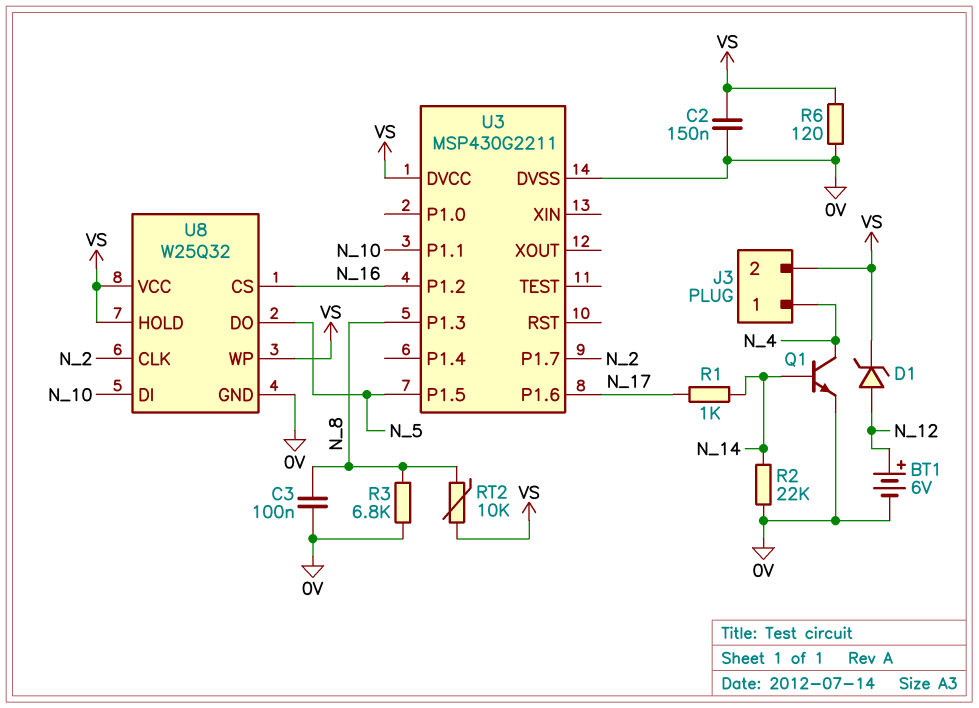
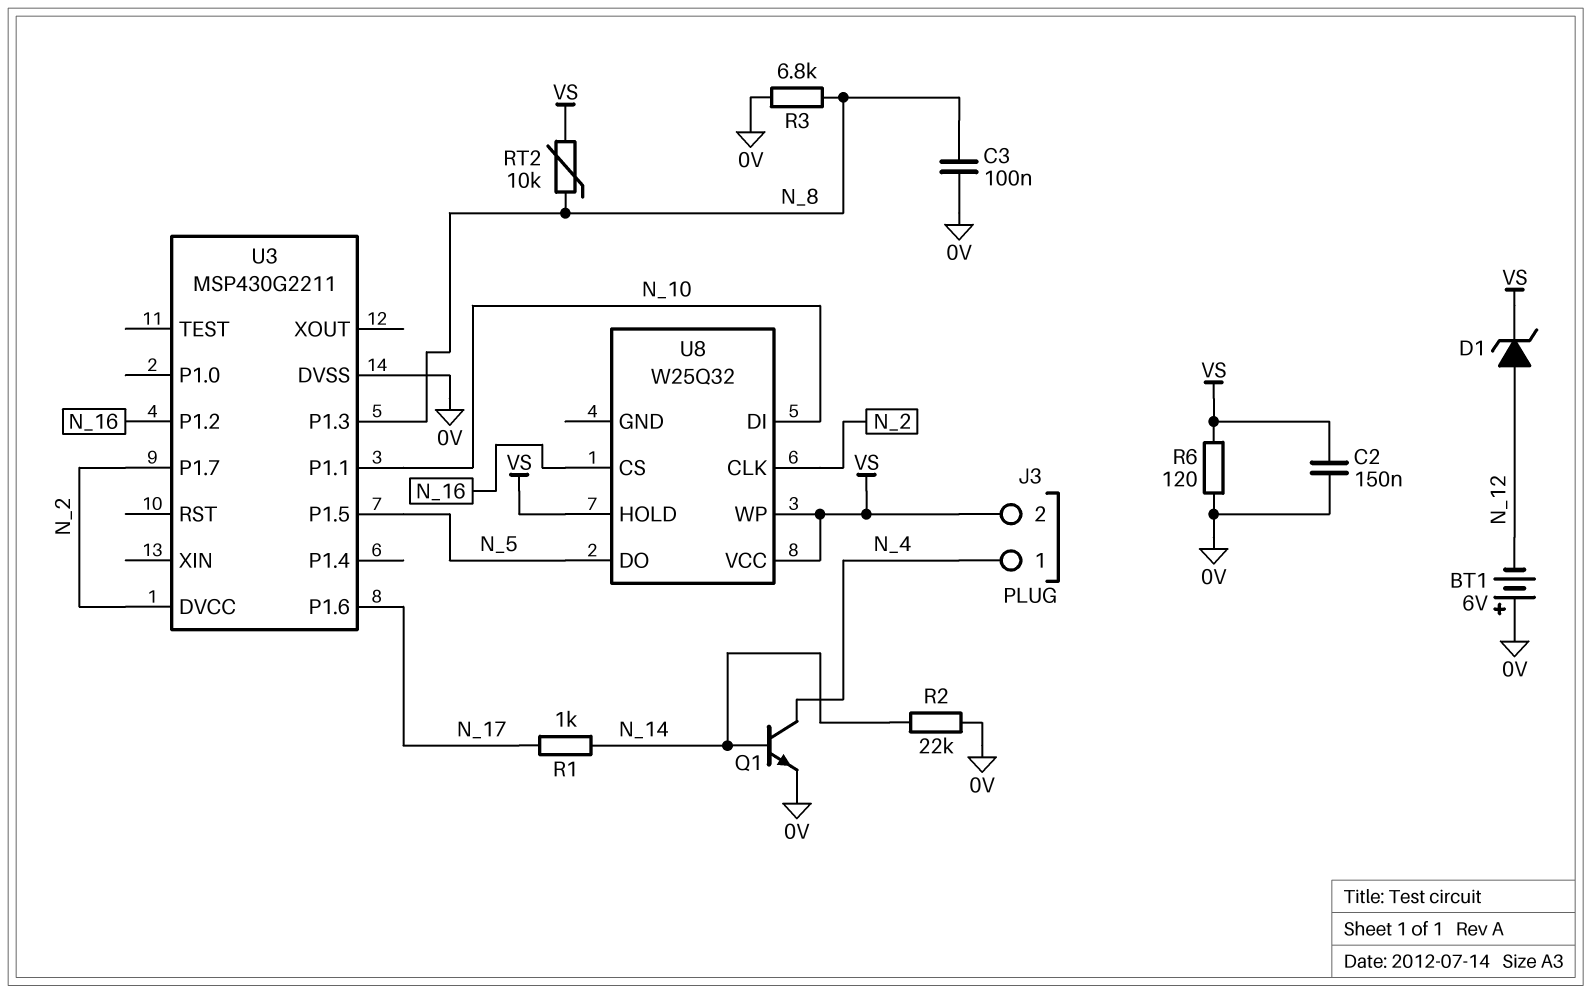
BT1: 6V (plus N_12, minus 0V) -> 6V (plus 0V, minus N_12)
U3 pin DVCC: VS -> N_2
U8 pin GND: 0V -> none

